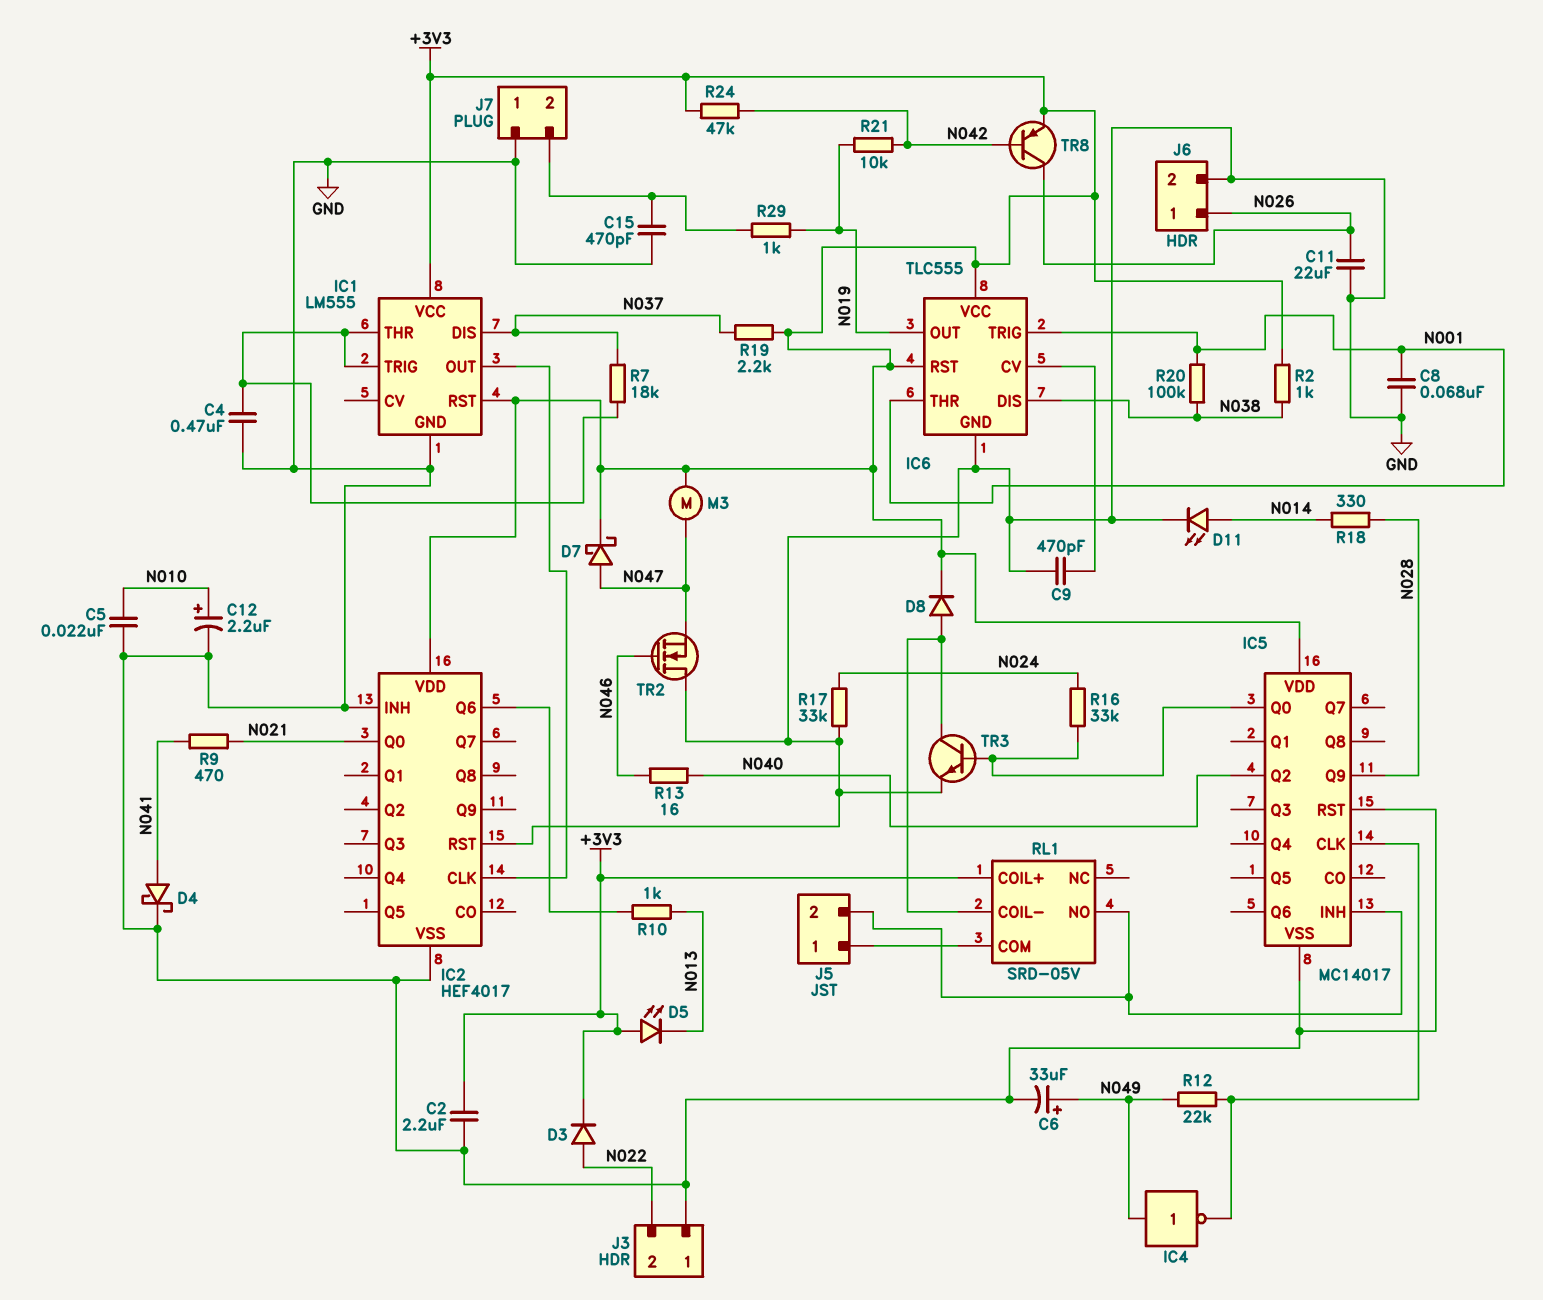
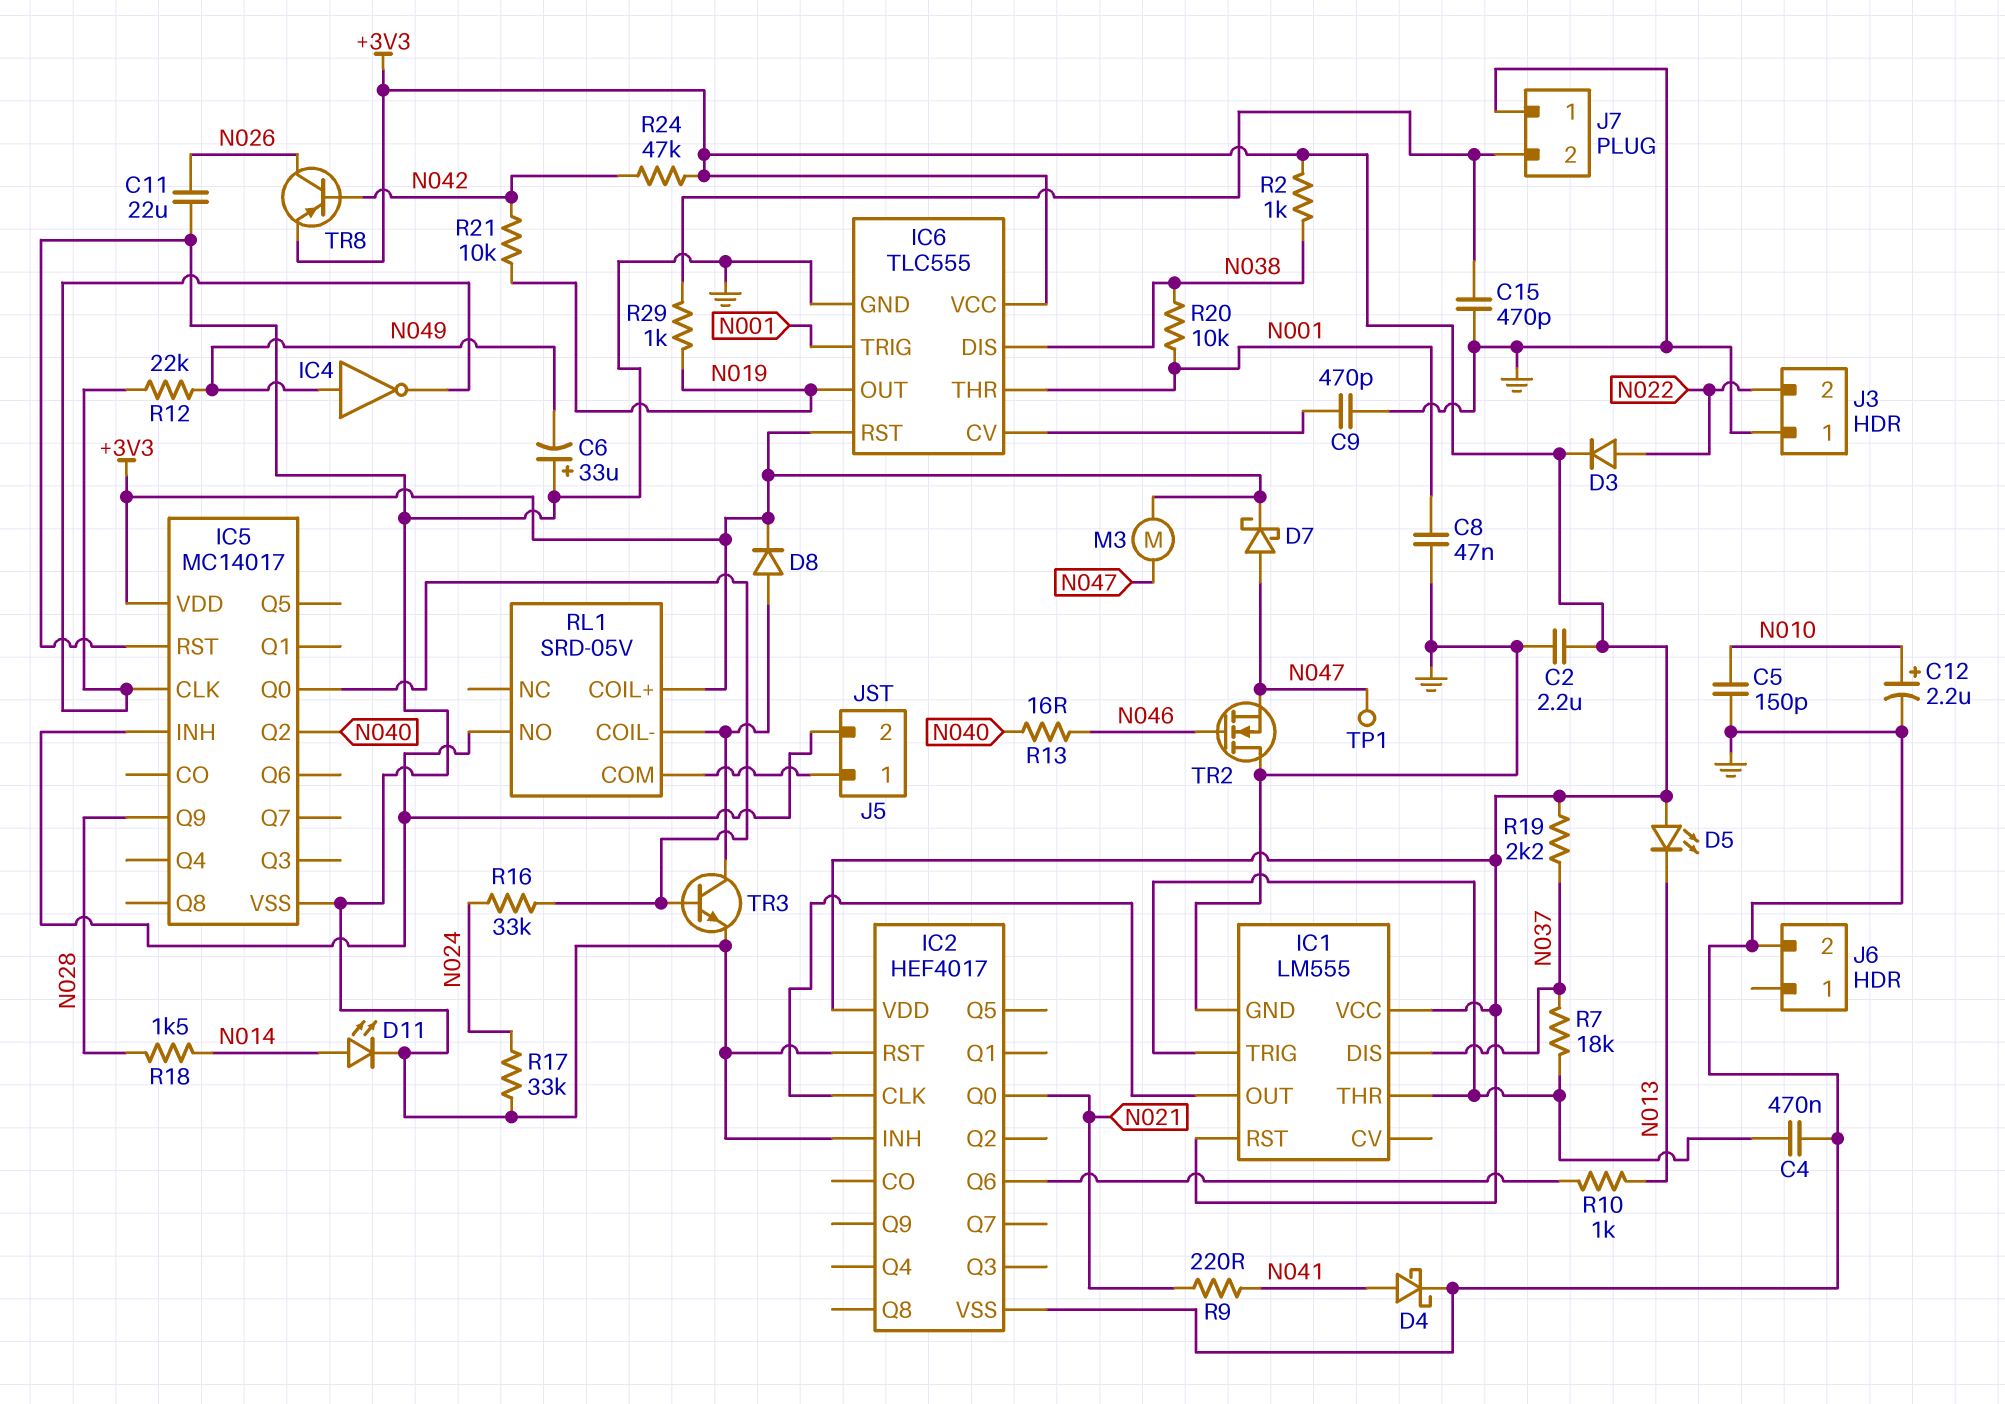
C5: 22nF (GND, N010) -> 150pF (GND, N010)
C6: 33uF (plus N049, minus GND) -> 33uF (plus GND, minus N049)
C8: 68nF (GND, N001) -> 47nF (GND, N001)
J6 pin 1: N026 -> none
R9: 470 (N021, N041) -> 220 (N021, N041)
R18: 330 (N014, N028) -> 1.5k (N014, N028)
R20: 100k (N001, N038) -> 10k (N001, N038)
TP1: none -> test point (N047)

